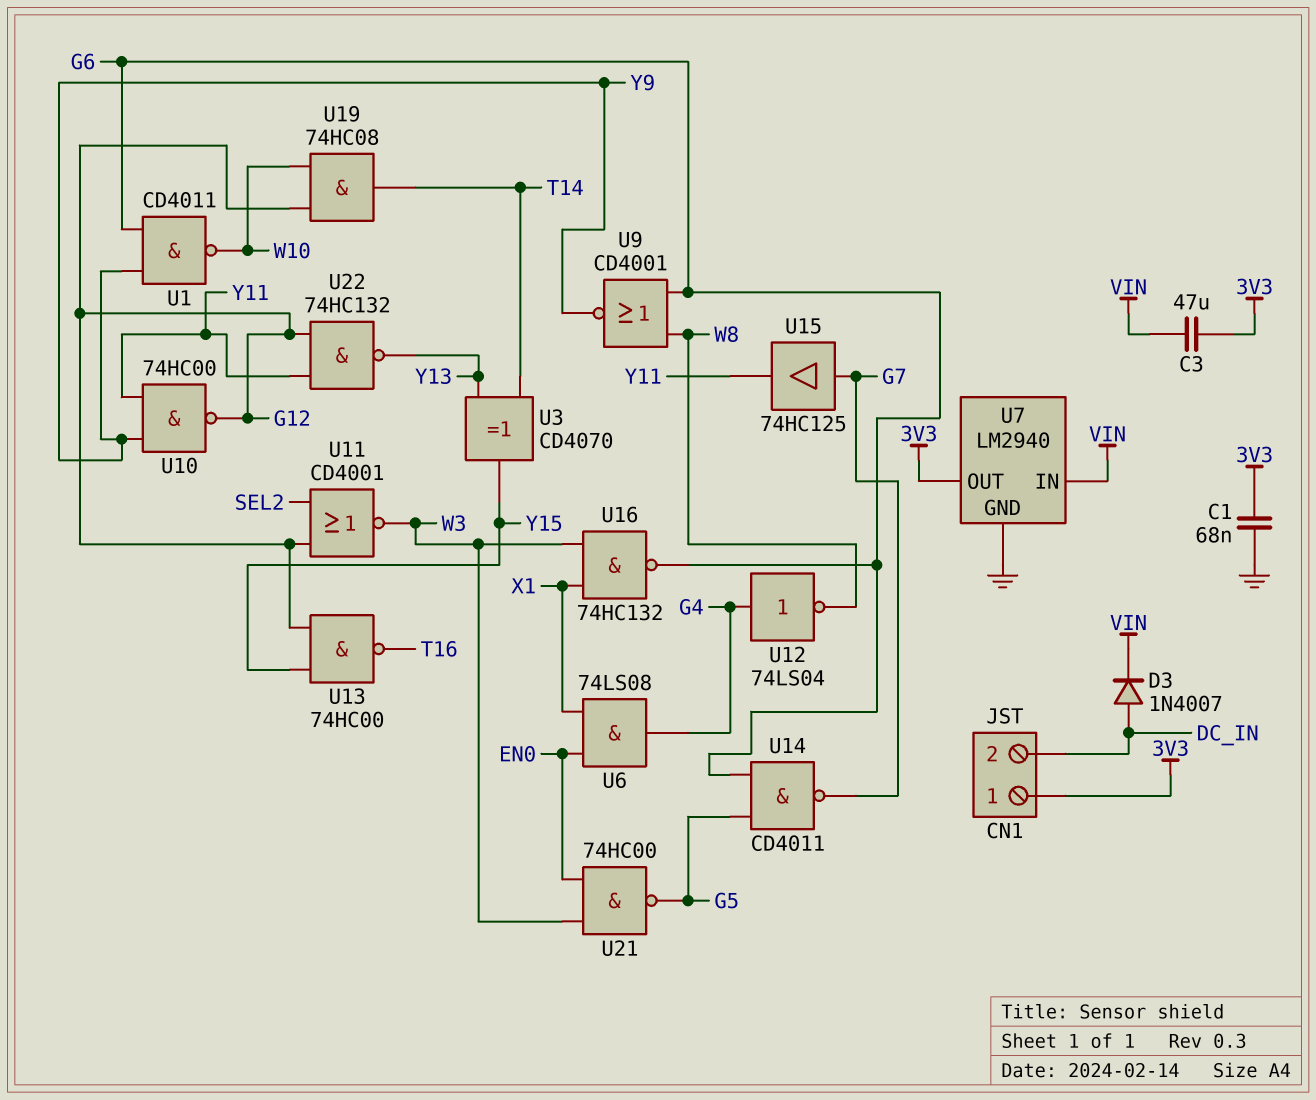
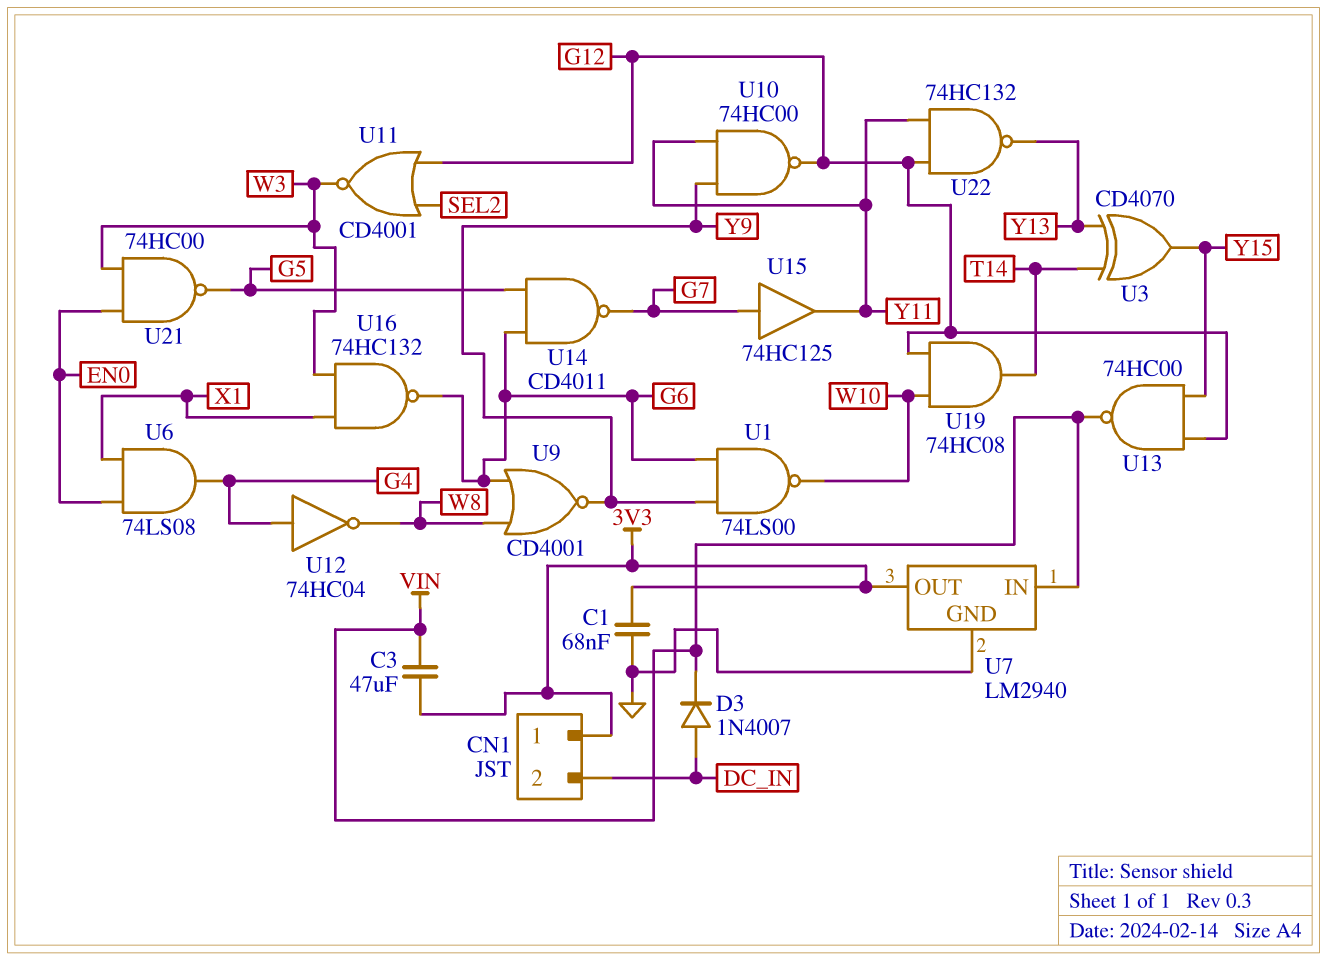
U1: NAND CD4011 (in G6, in Y9, out W10) -> NAND 74LS00 (in G6, in Y9, out W10)
U12: NOT 74LS04 (in G4, out W8) -> NOT 74HC04 (in G4, out W8)
U13: NAND 74HC00 (in G12, in Y15, out T16) -> NAND 74HC00 (in G12, in Y15, out VIN)

